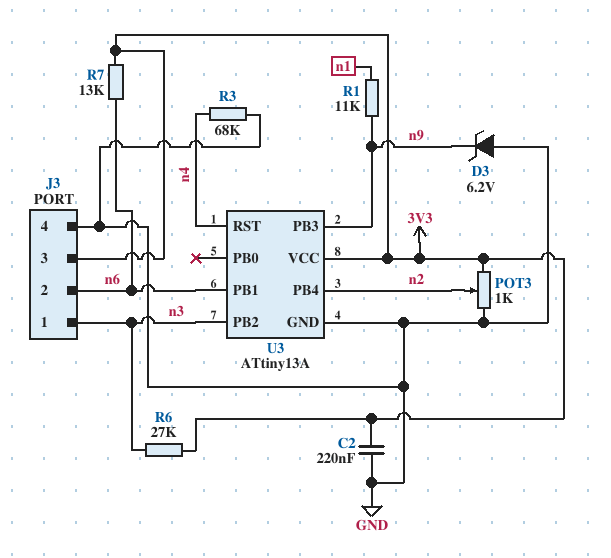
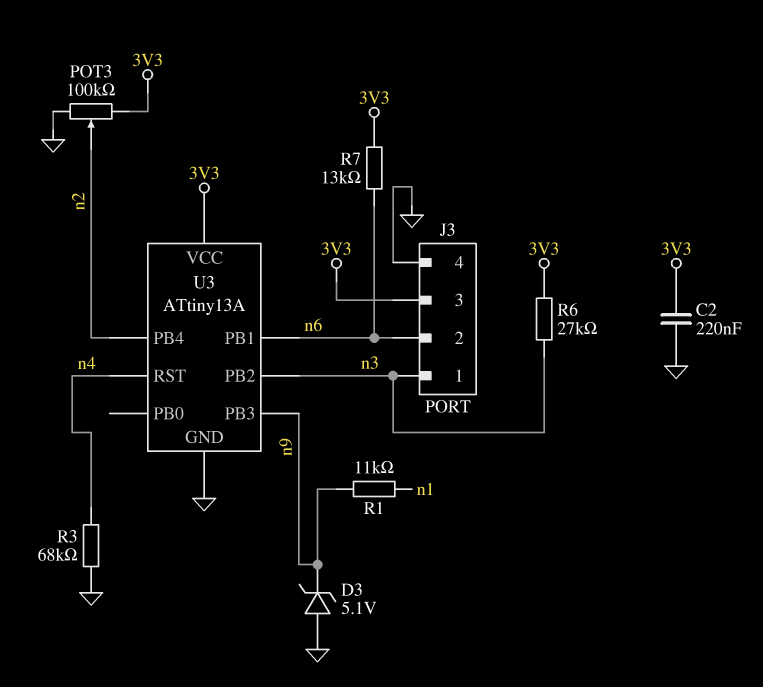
D3: zener 6.2V (A GND, K n9) -> zener 5.1V (A GND, K n9)
POT3: 1k (3V3, GND, wiper n2) -> 100k (3V3, GND, wiper n2)

